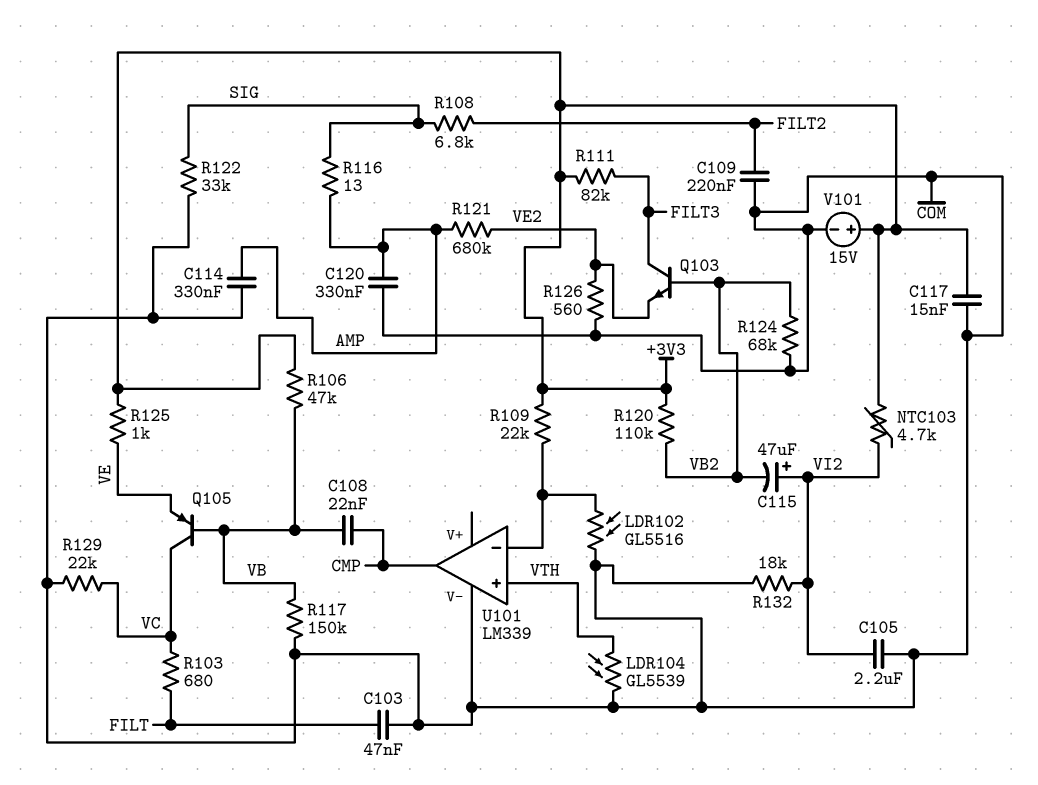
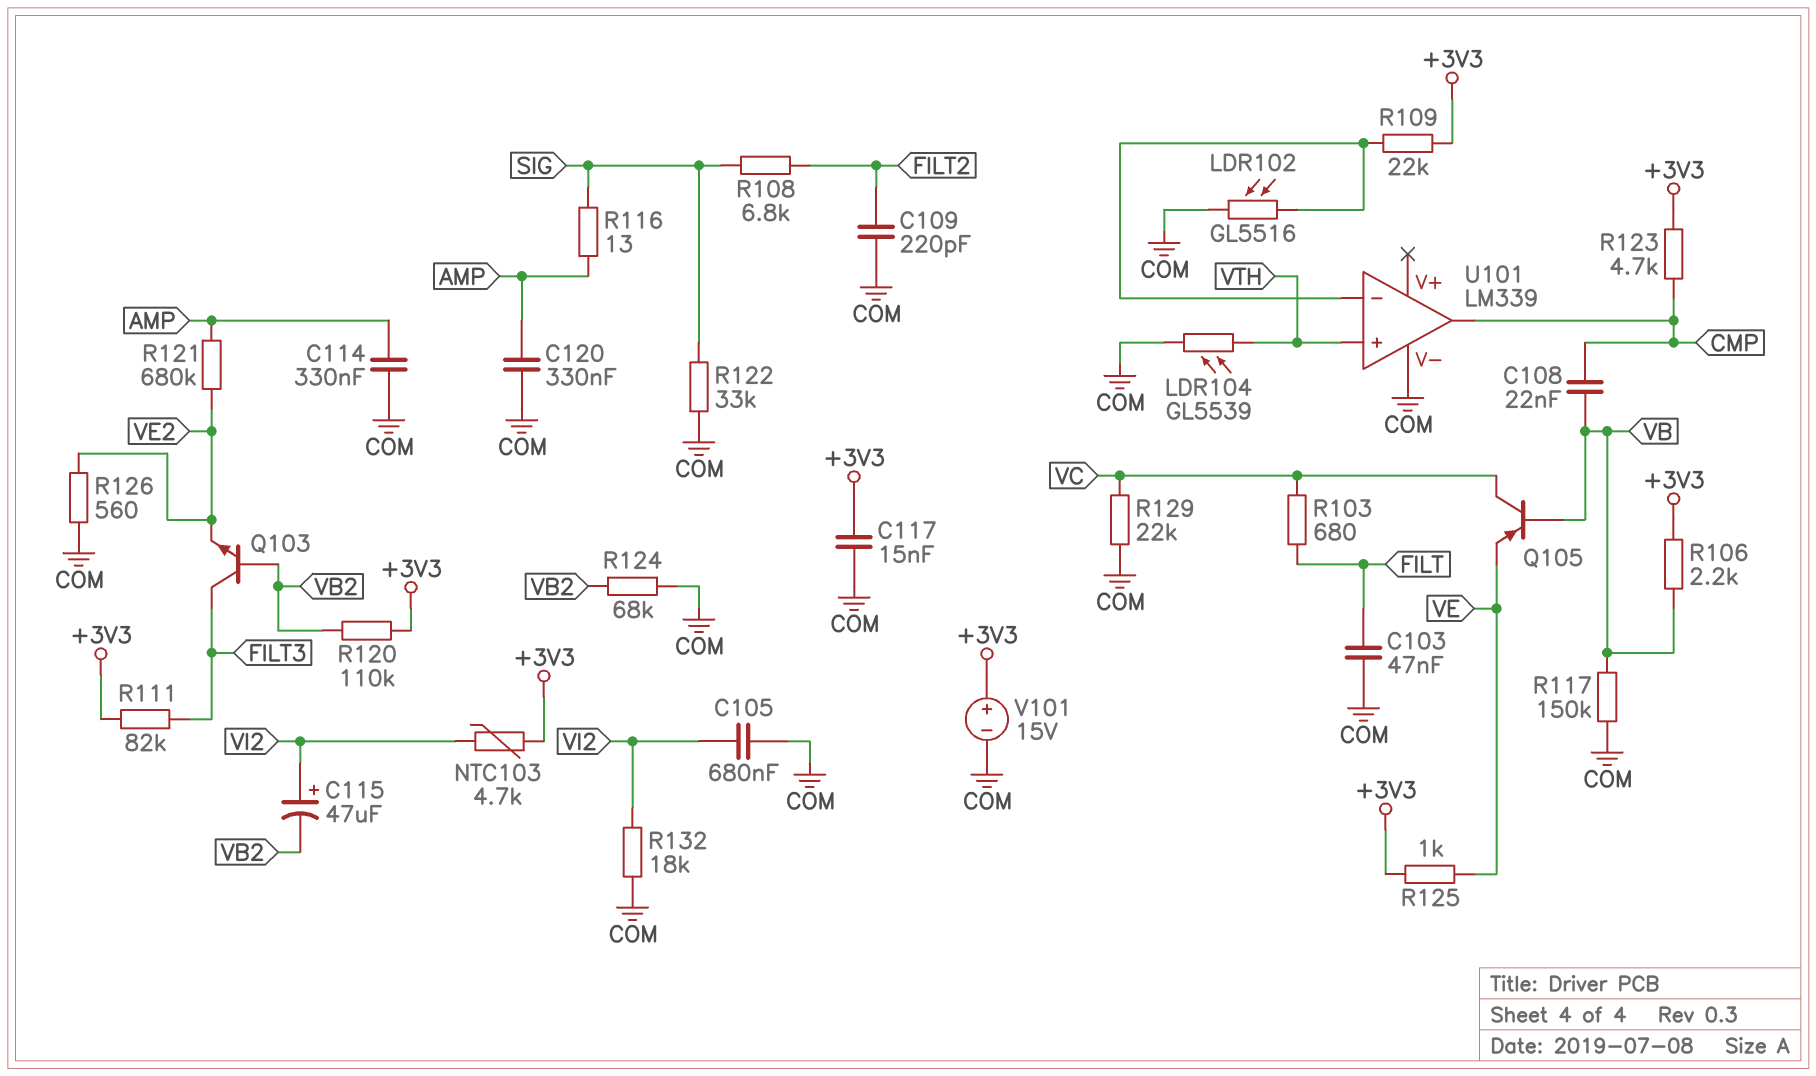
C105: 2.2uF (COM, VI2) -> 680nF (COM, VI2)
C109: 220nF (COM, FILT2) -> 220pF (COM, FILT2)
R106: 47k (+3V3, VB) -> 2.2k (+3V3, VB)
R123: none -> 4.7k (+3V3, CMP)

